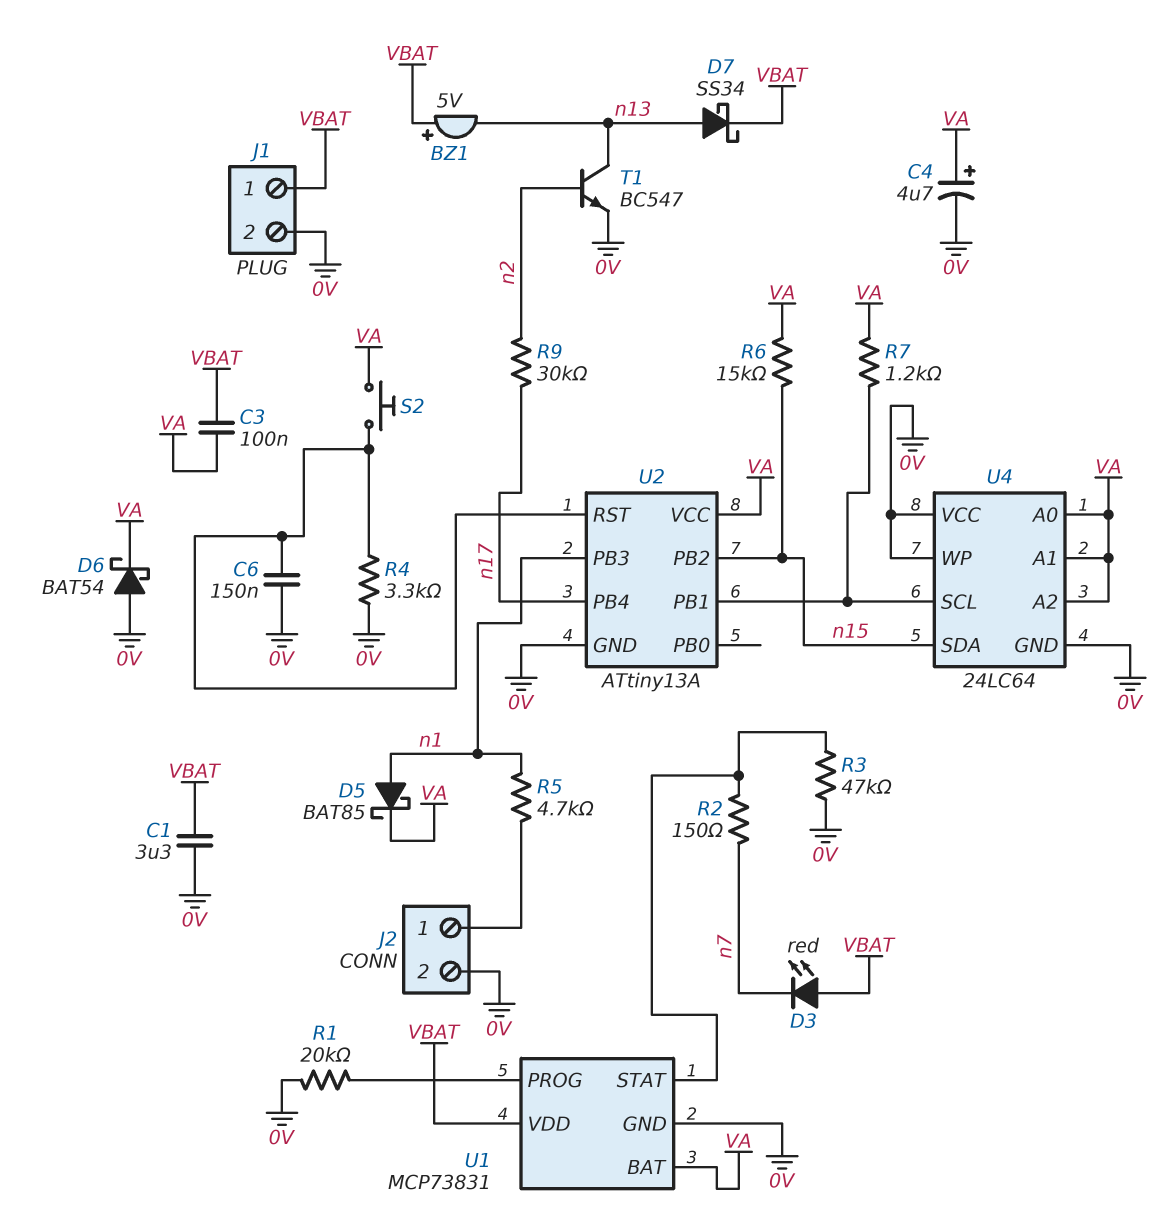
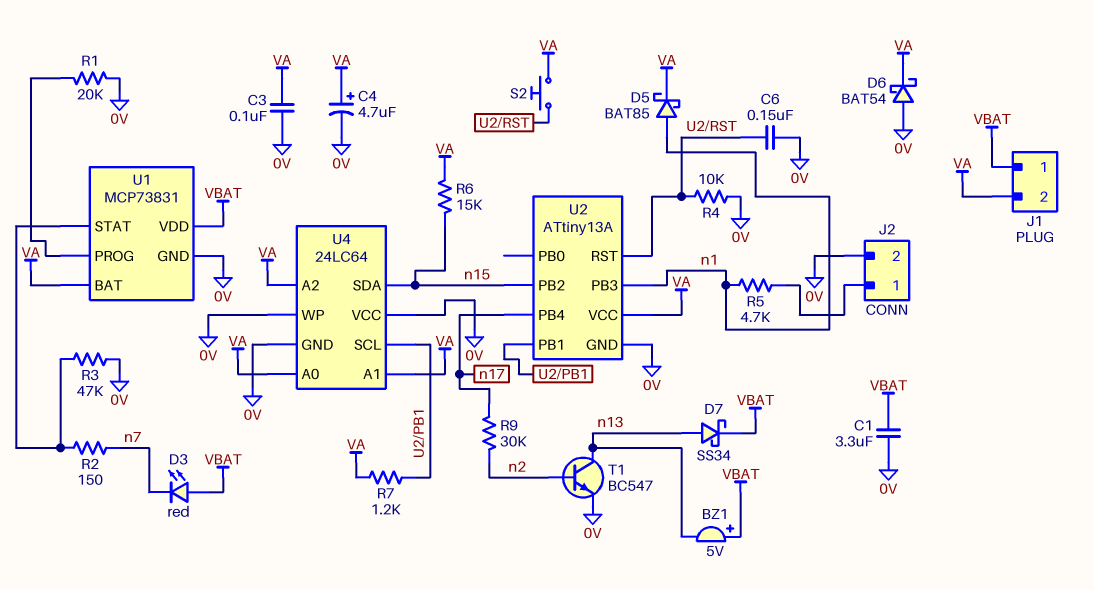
C3: 100nF (VA, VBAT) -> 100nF (0V, VA)
J1 pin 2: 0V -> VA
R4: 3.3k (0V, U2/RST) -> 10k (0V, U2/RST)

